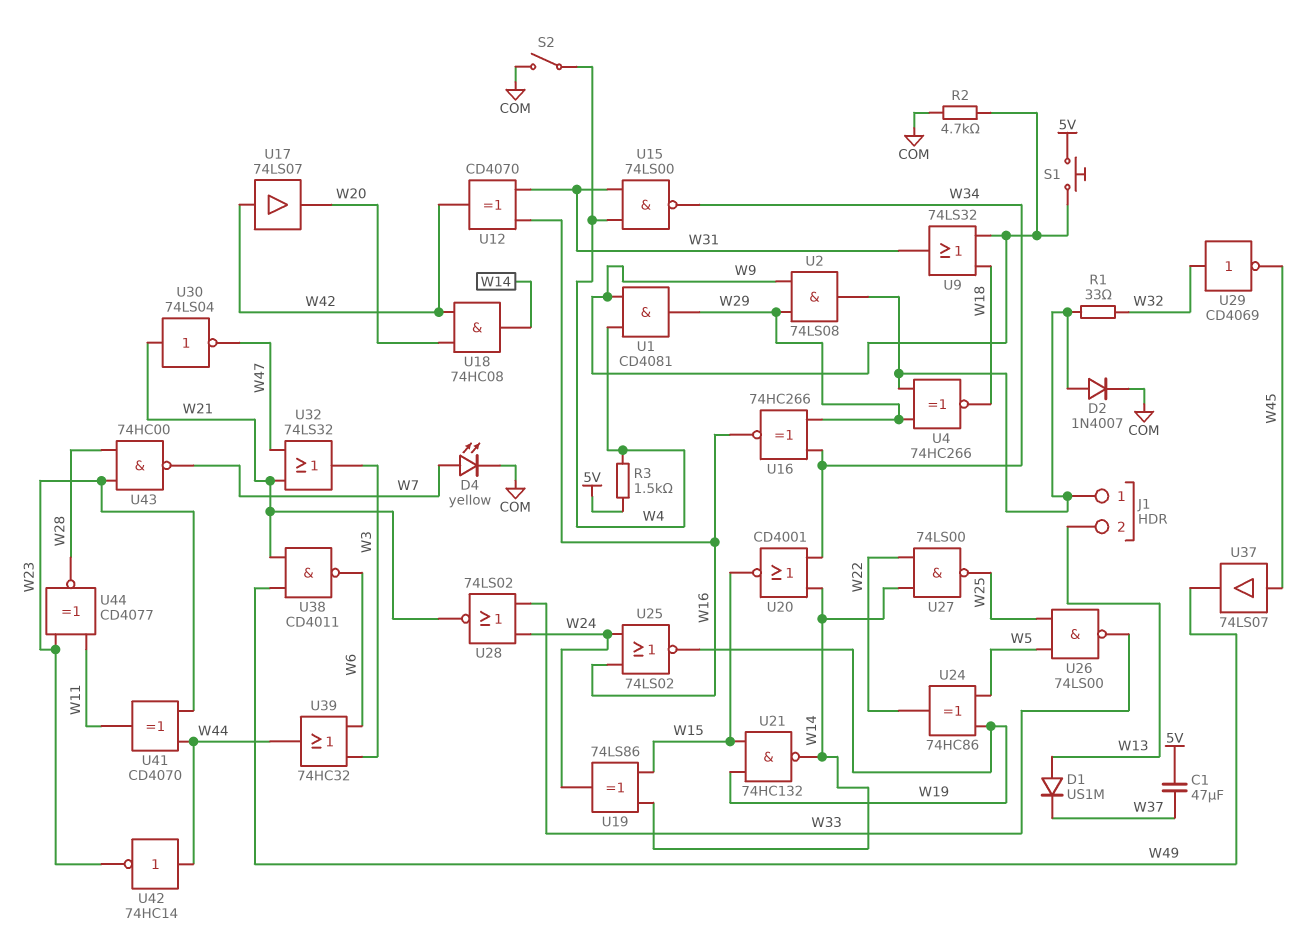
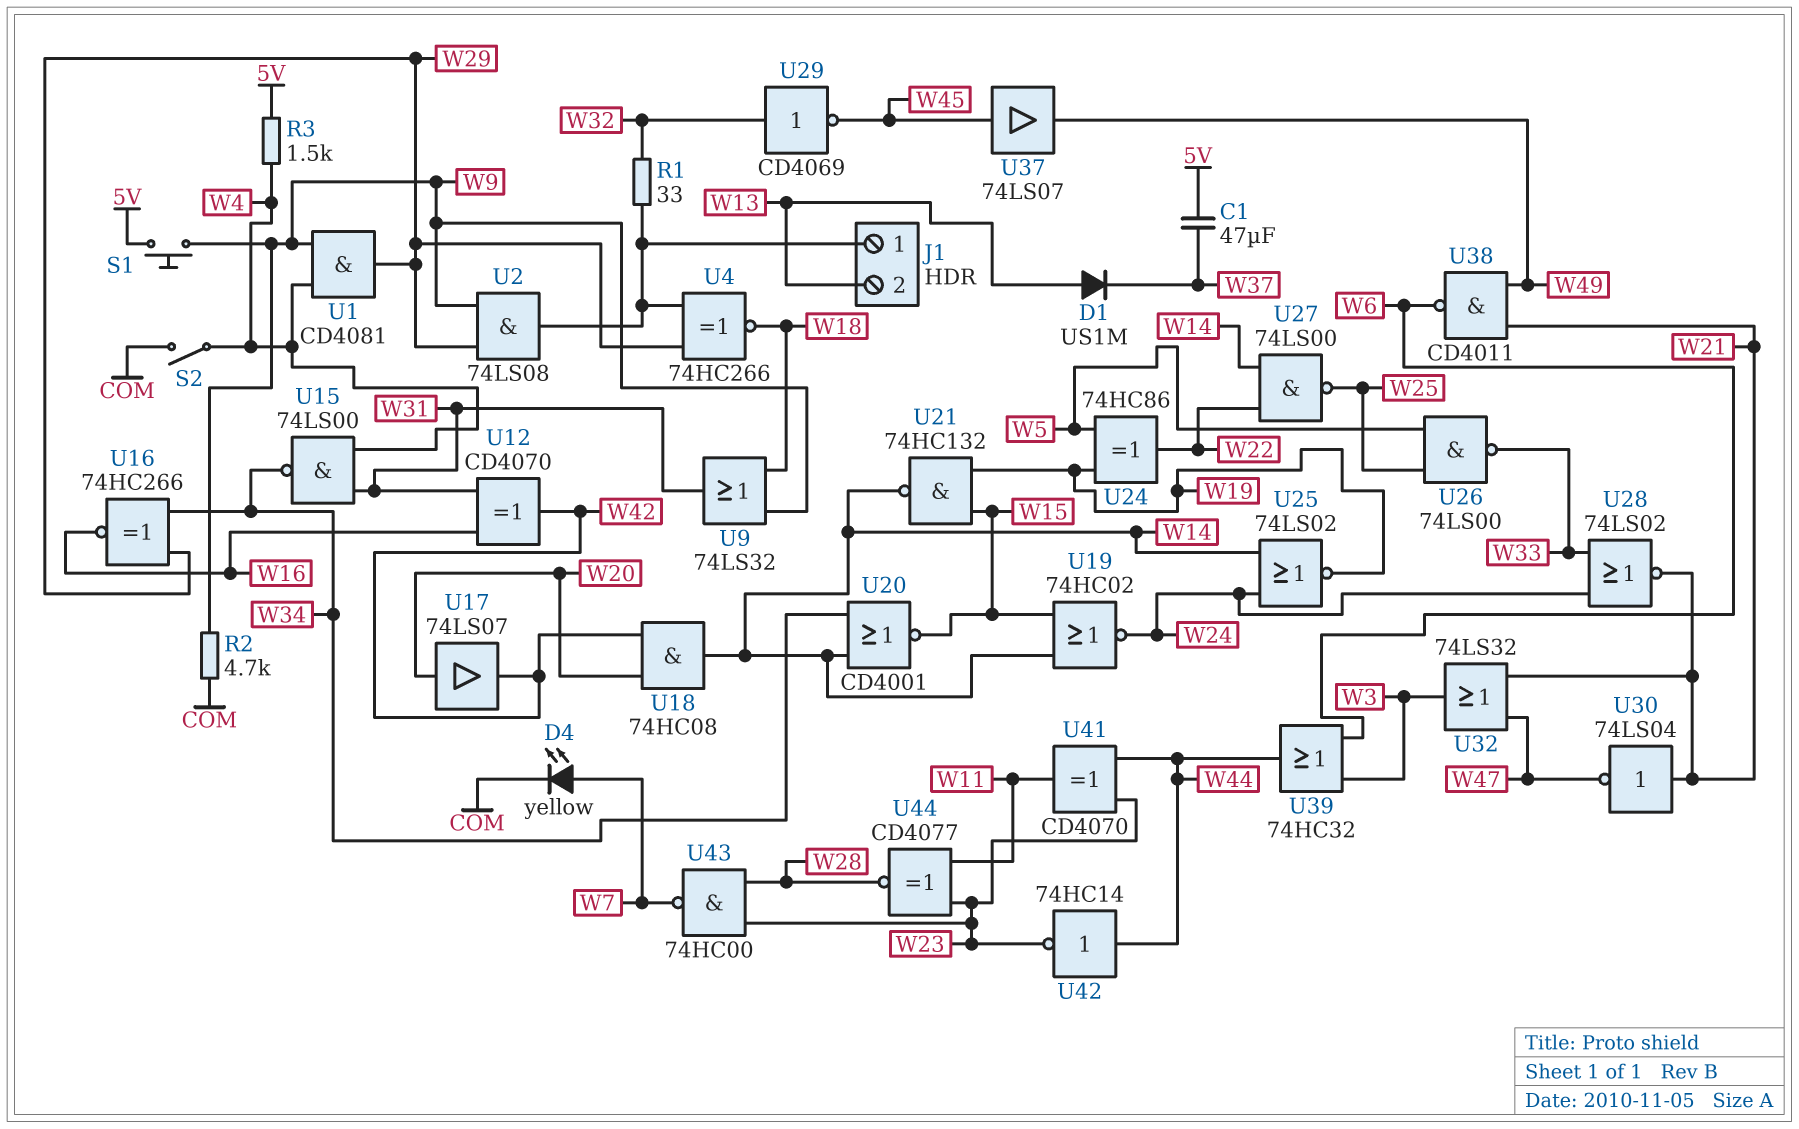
D2: diode 1N4007 (A J1/1, K COM) -> none
U17: buffer 74LS07 (in W42, out W20) -> buffer 74LS07 (in W20, out W42)
U19: XOR 74LS86 (in W14, in W15, out W24) -> NOR 74HC02 (in W14, in W15, out W24)
U25: NOR 74LS02 (in W16, in W24, out W19) -> NOR 74LS02 (in W14, in W24, out W19)

